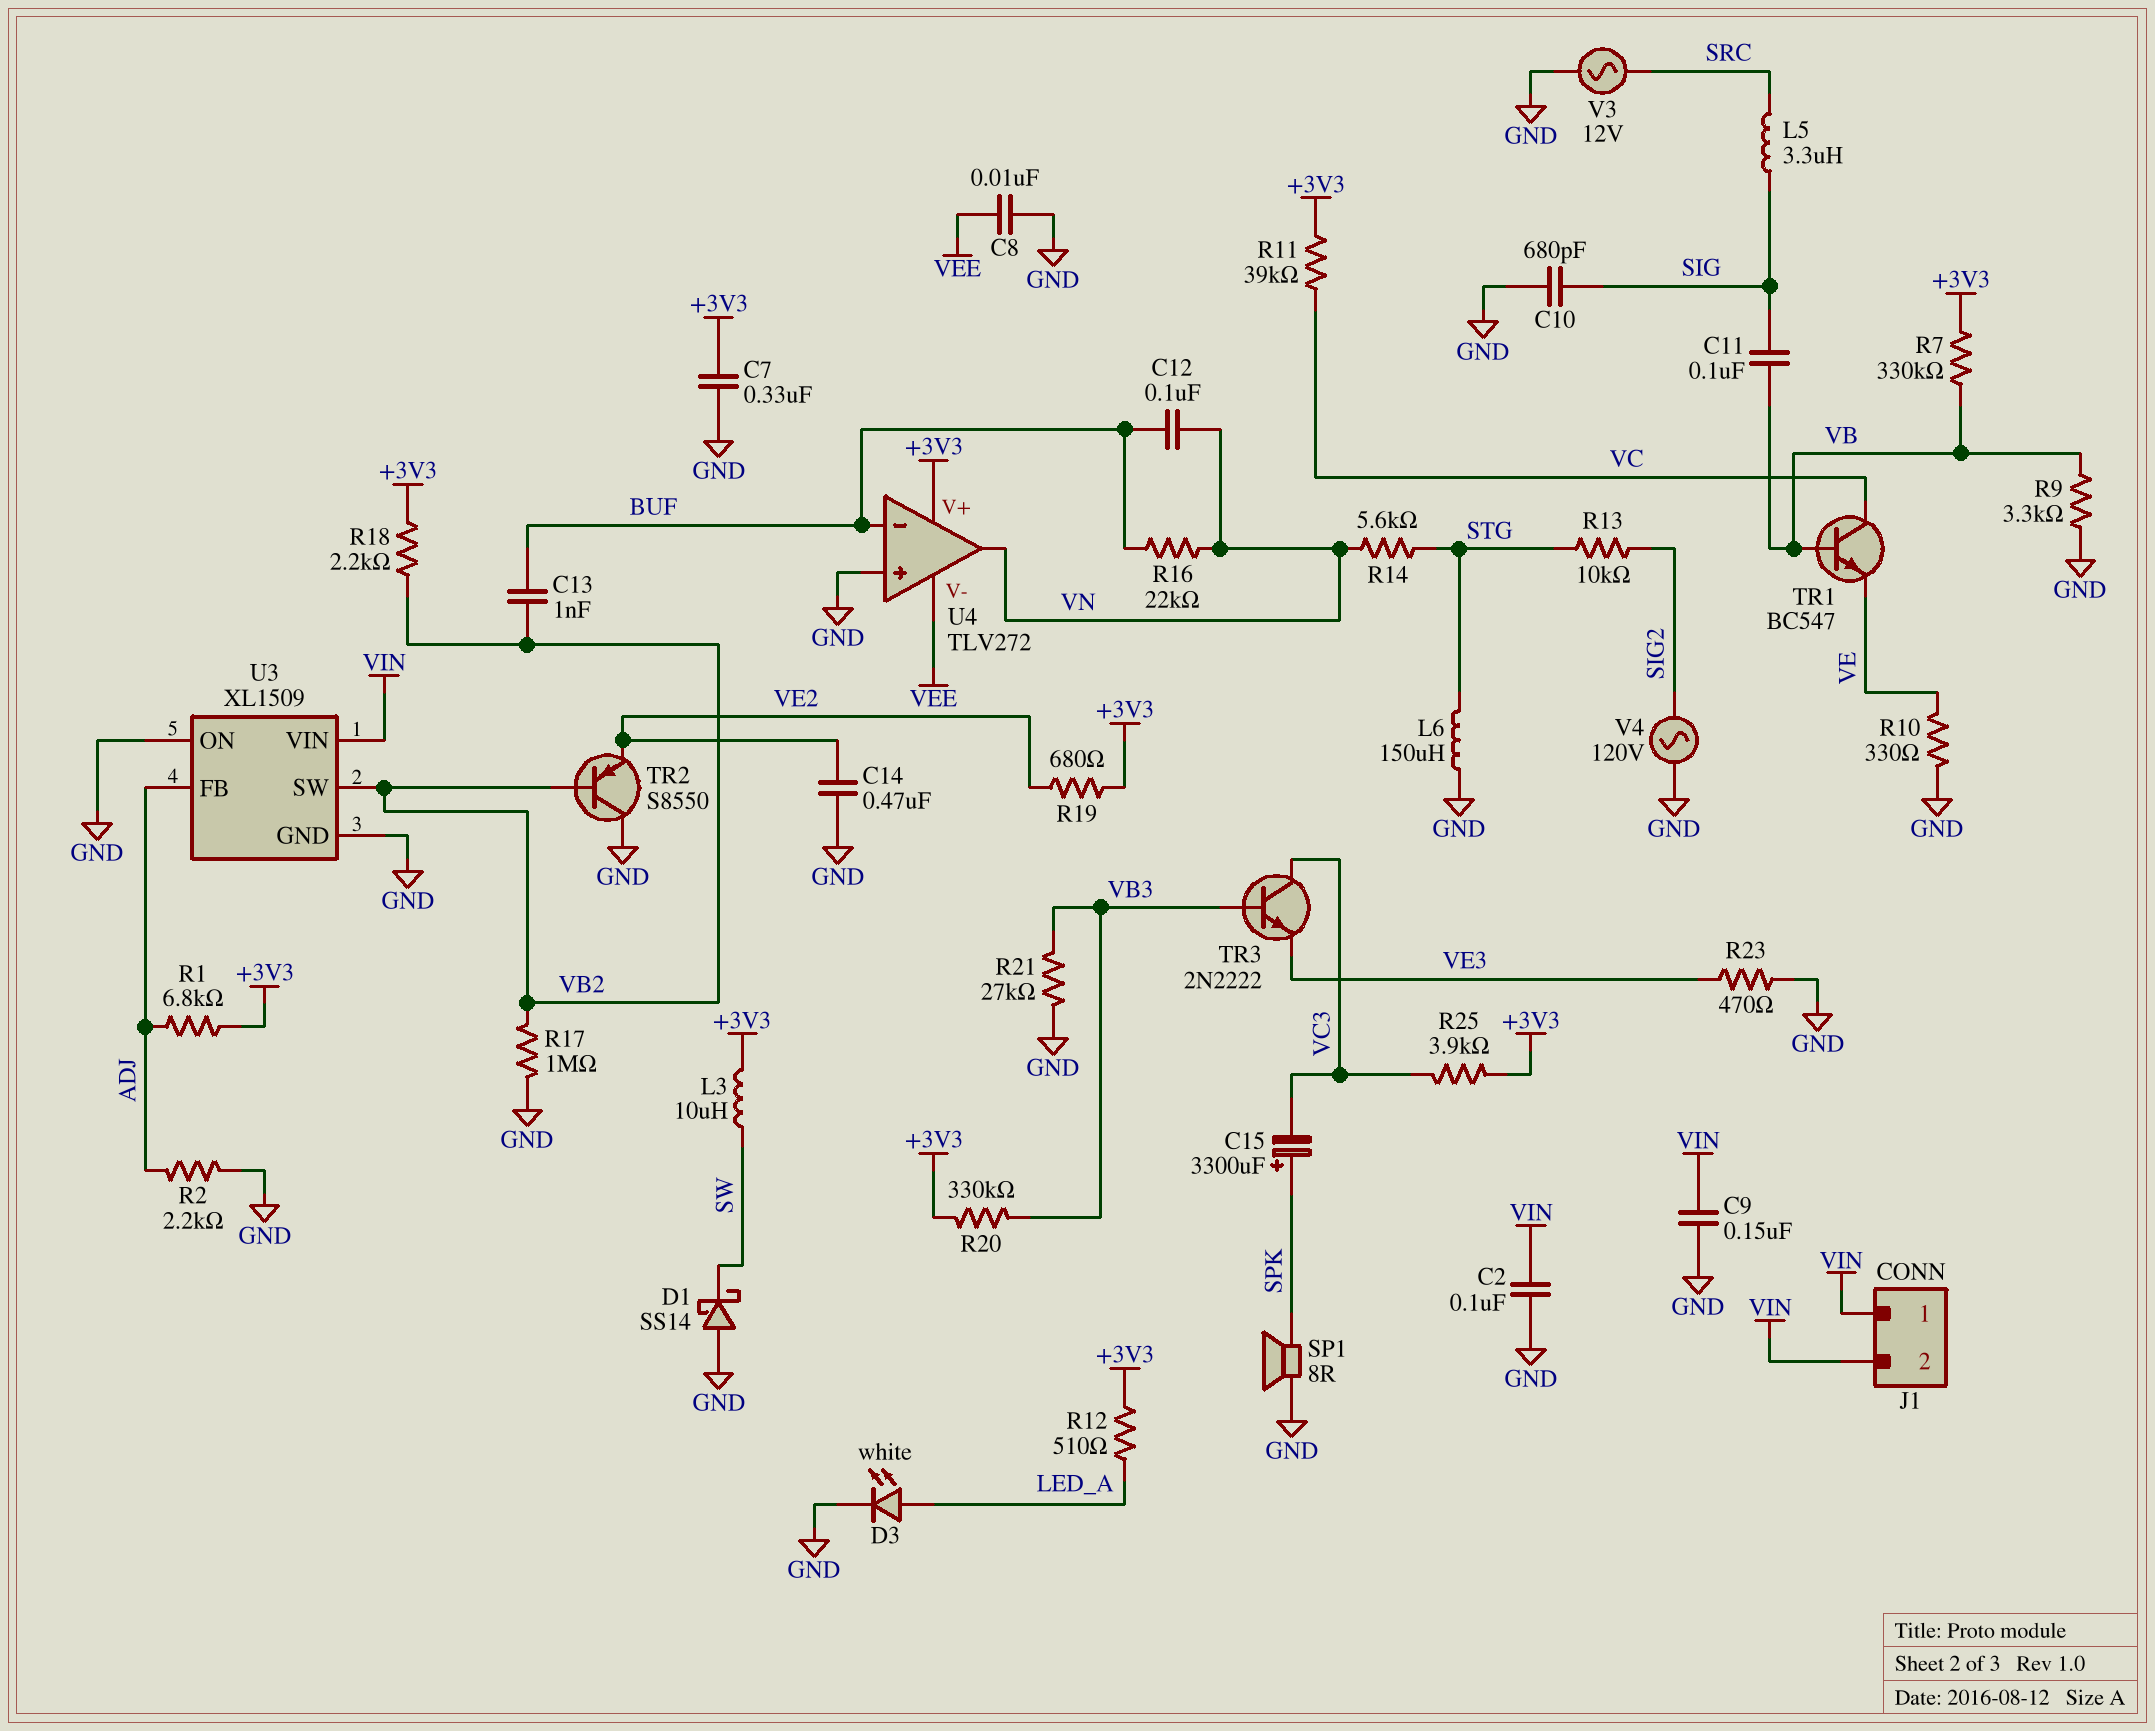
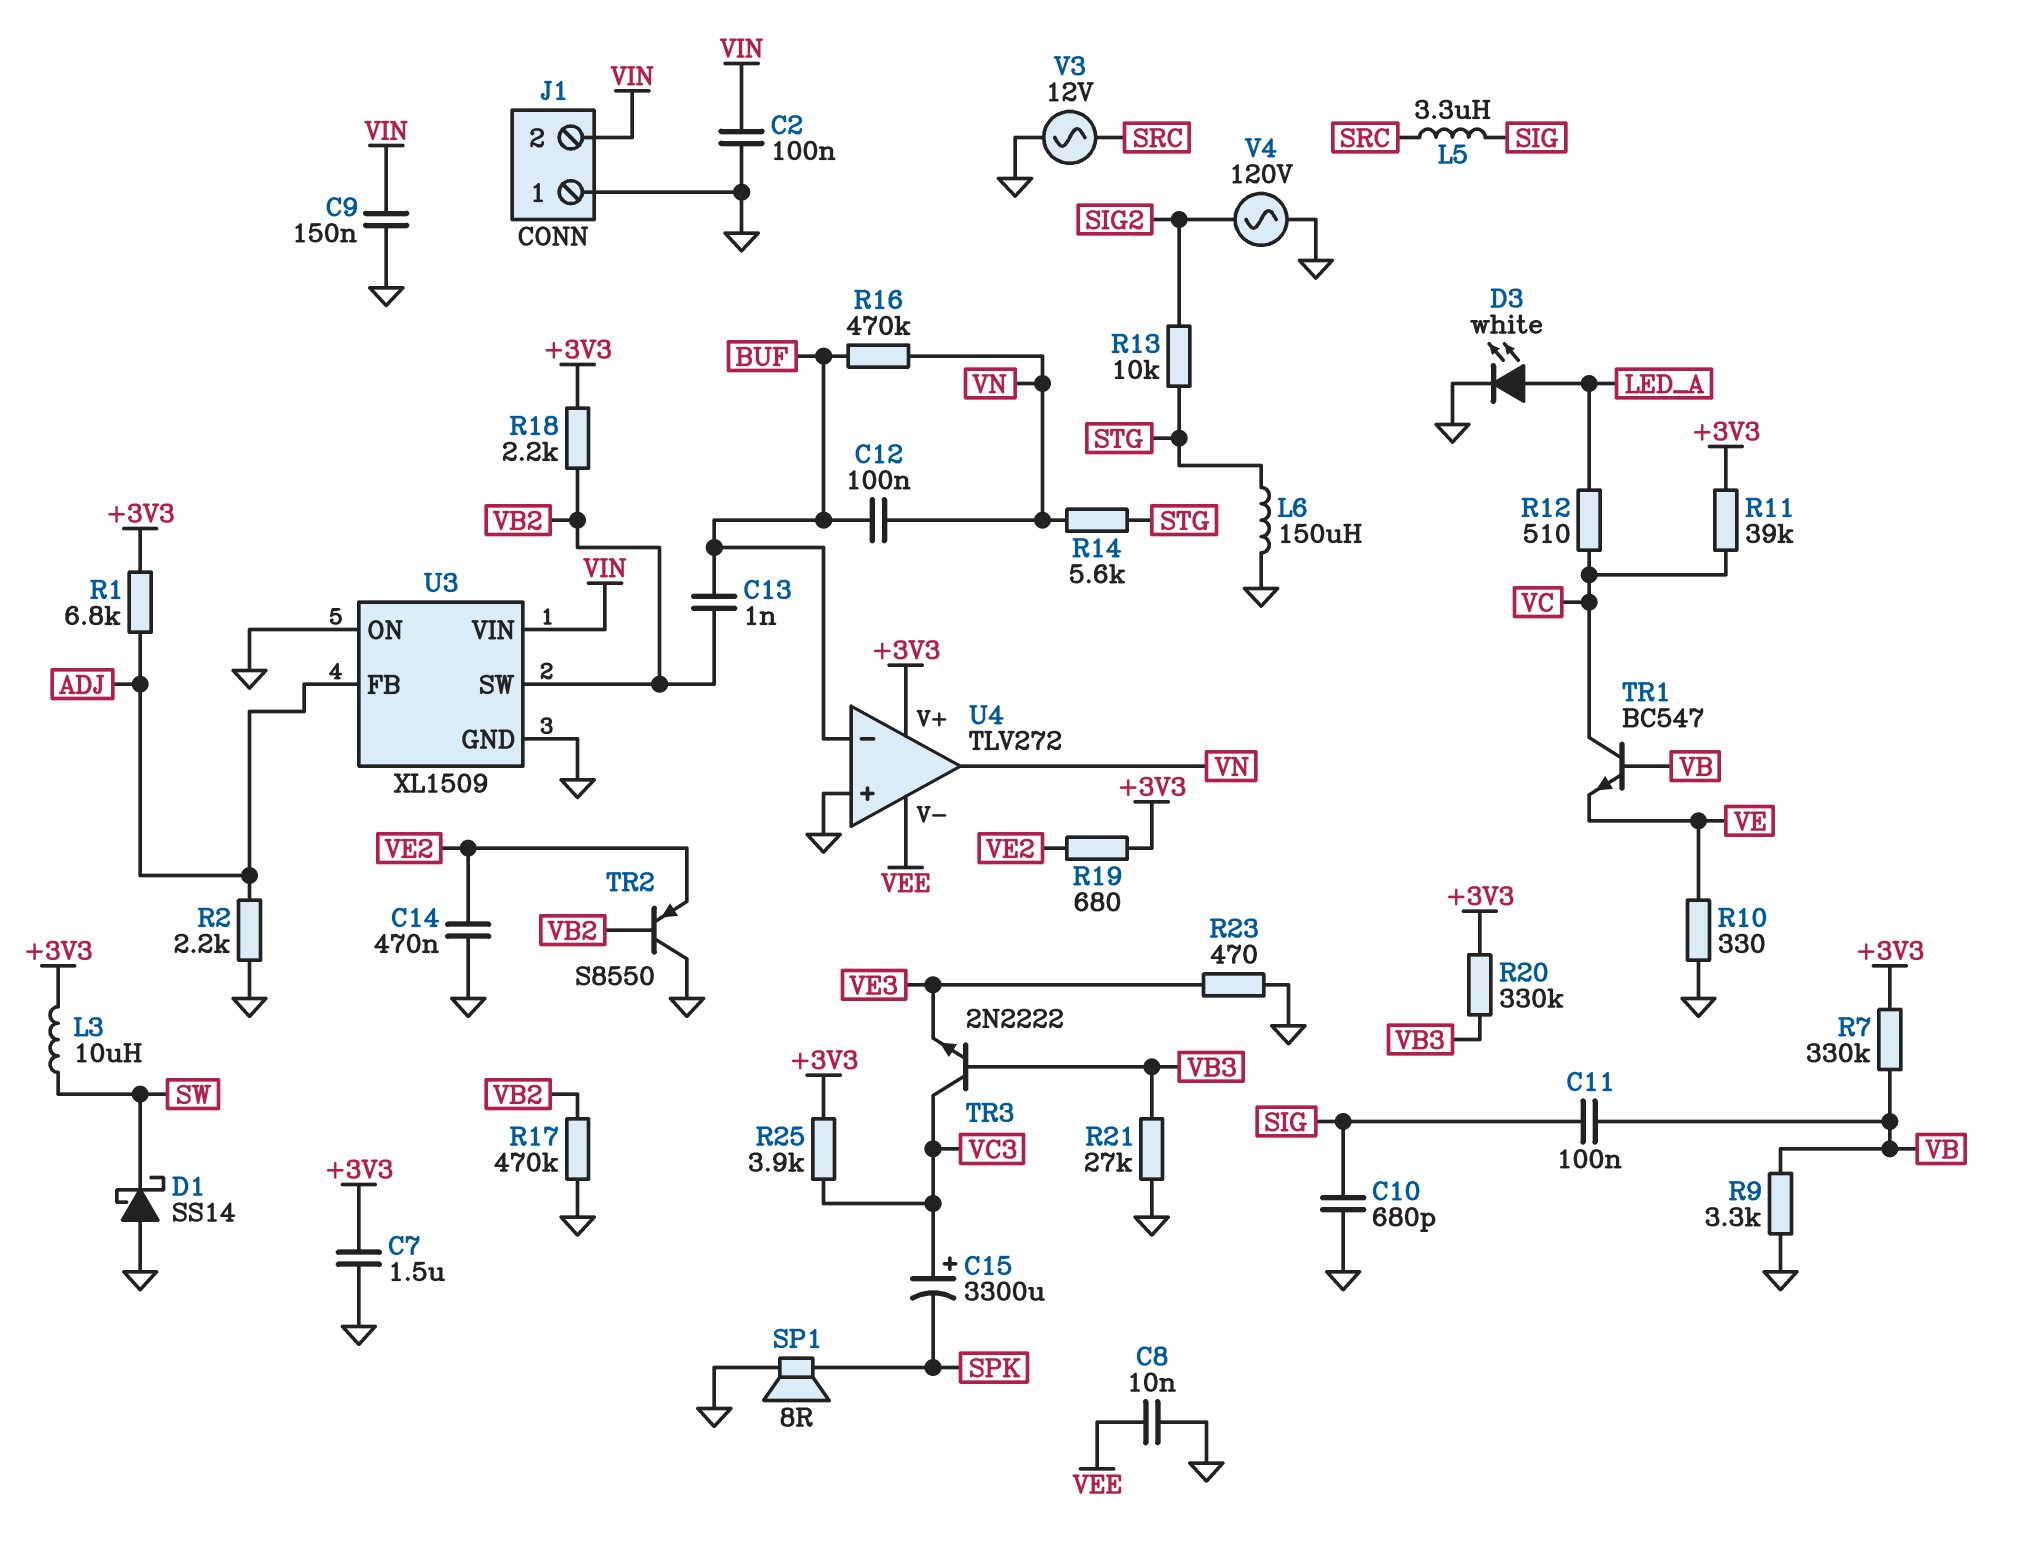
C7: 330nF (+3V3, GND) -> 1.5uF (+3V3, GND)
C15: 3300uF (plus SPK, minus VC3) -> 3300uF (plus VC3, minus SPK)
J1 pin 1: VIN -> GND
R12: 510 (+3V3, LED_A) -> 510 (LED_A, VC)
R16: 22k (BUF, VN) -> 470k (BUF, VN)
R17: 1M (GND, VB2) -> 470k (GND, VB2)

